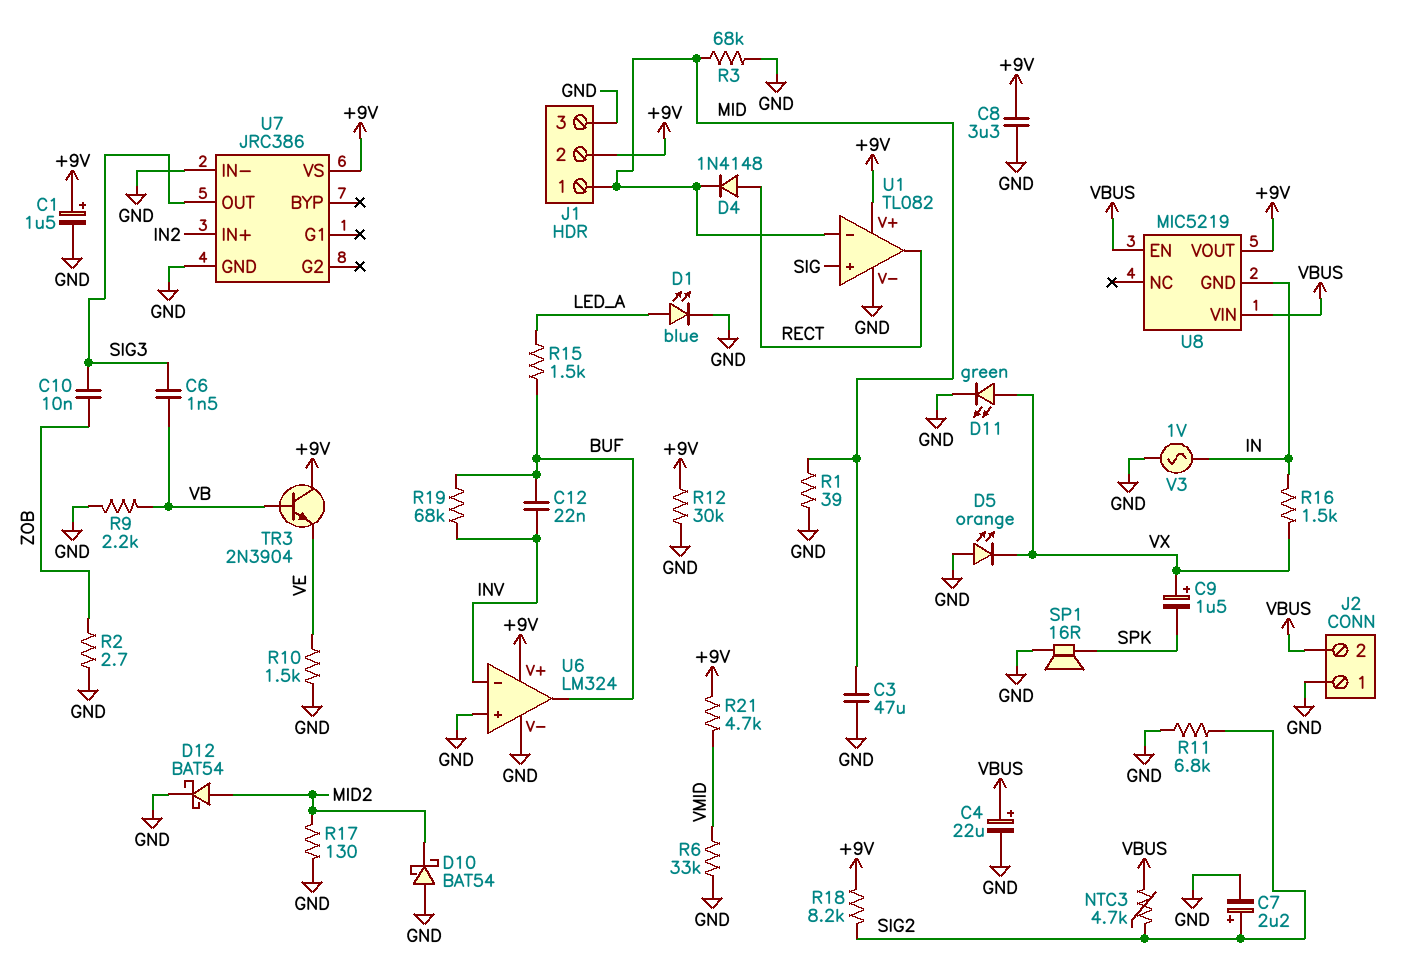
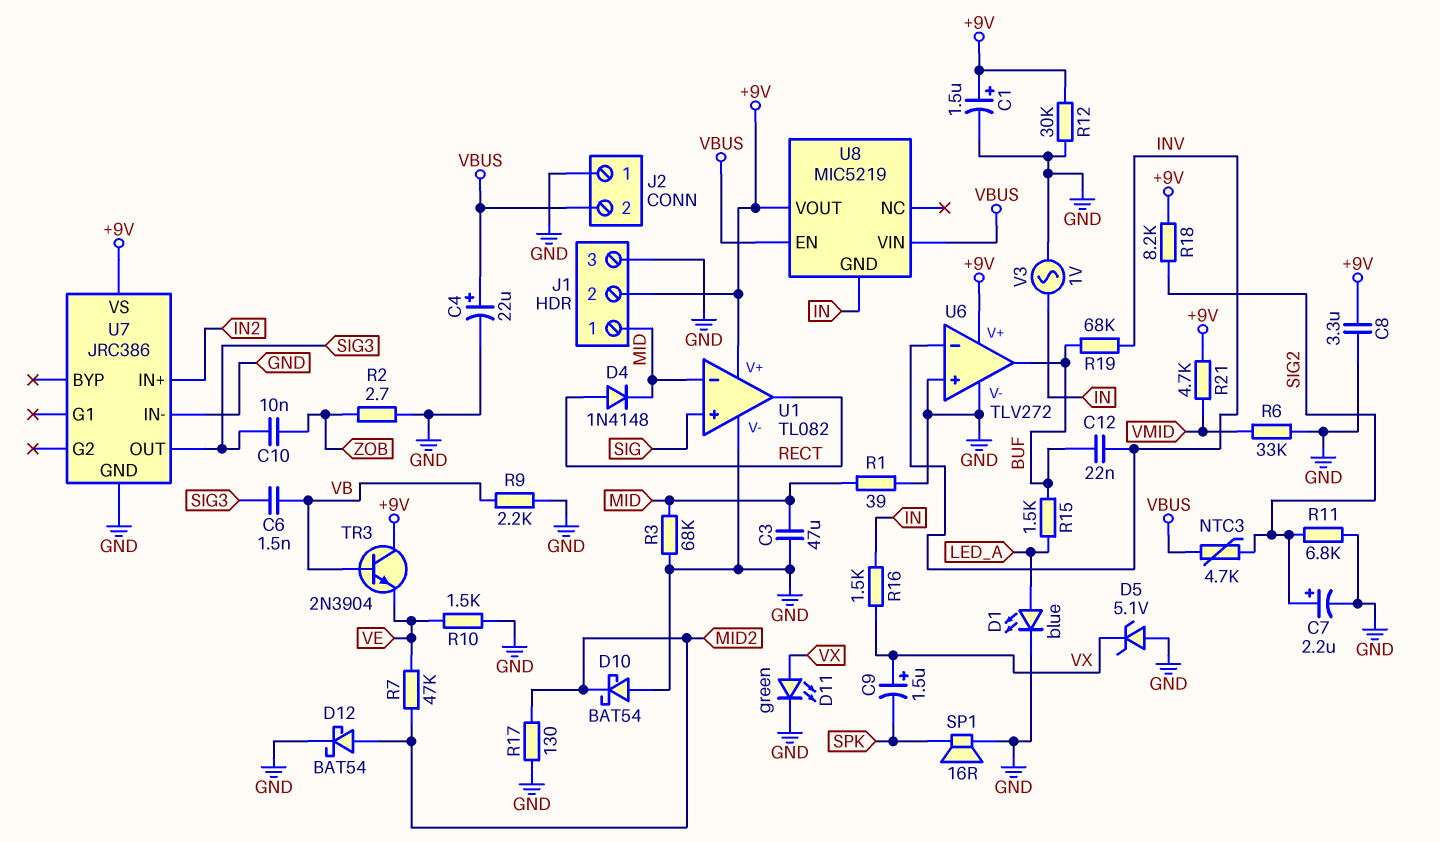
D5: LED orange (A GND, K VX) -> zener 5.1V (A GND, K VX)
R7: none -> 47k (MID2, VE)
U6: LM324 -> TLV272

